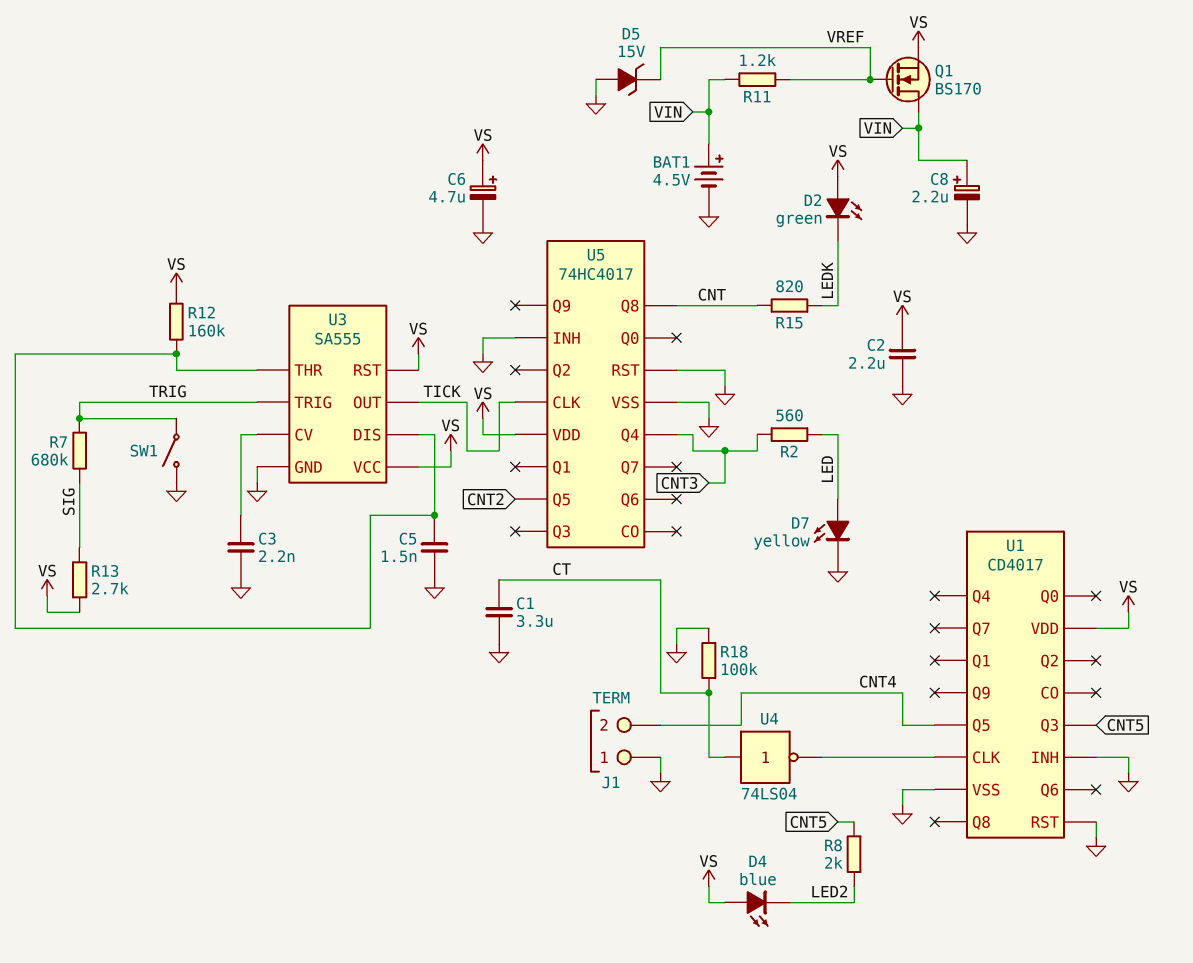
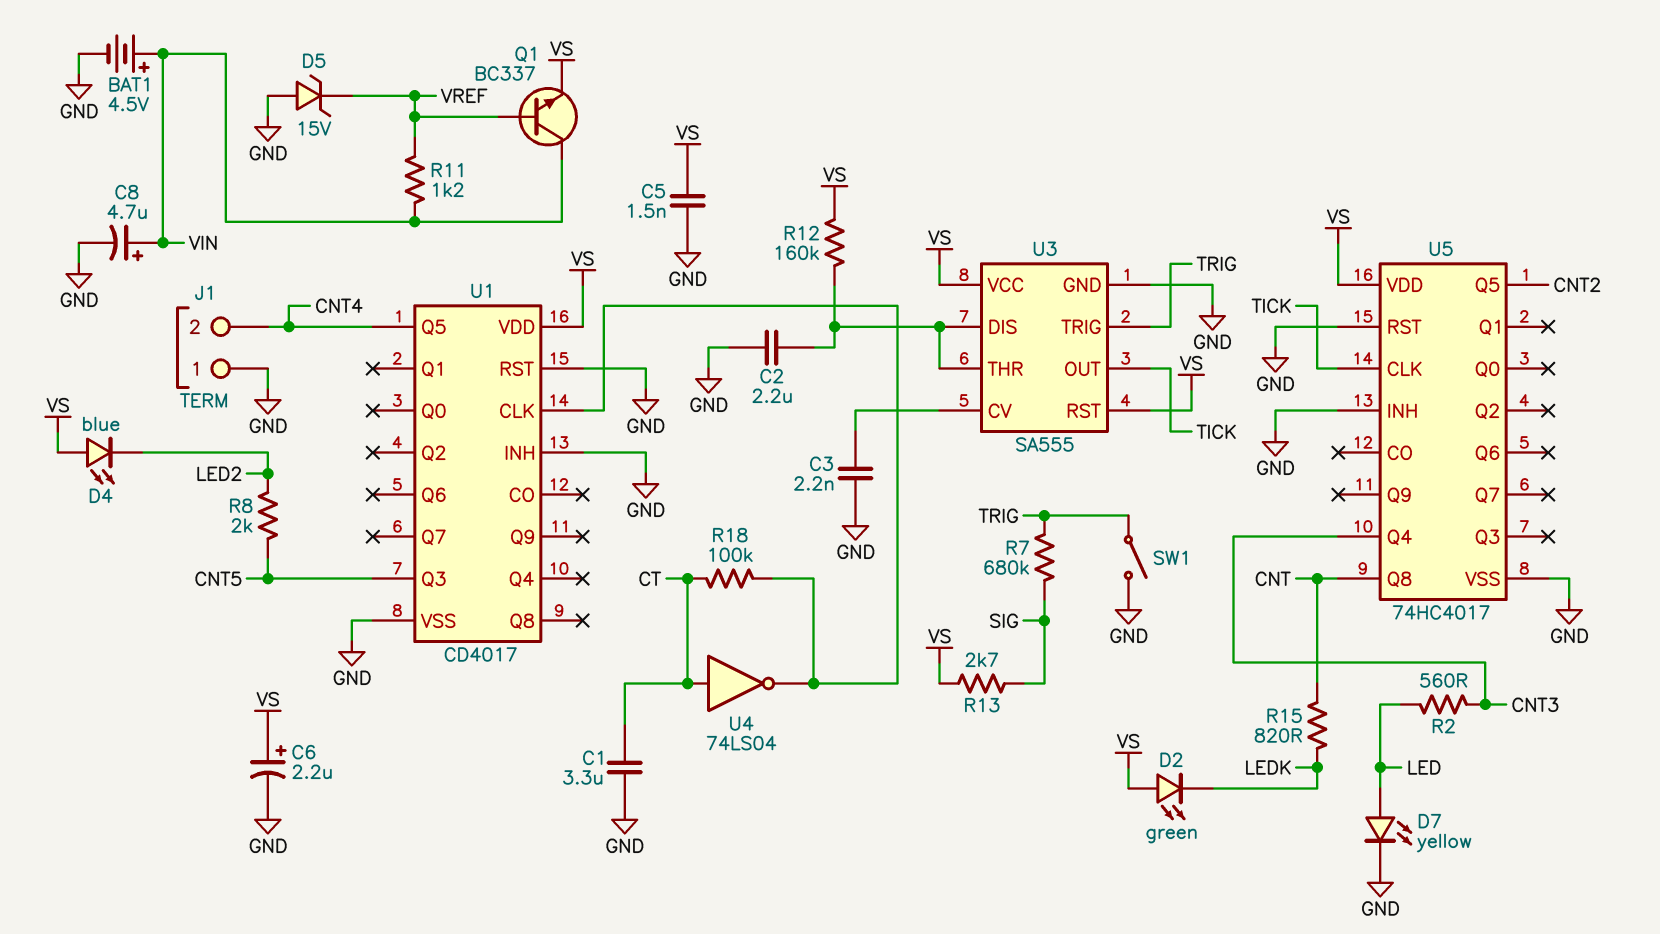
C2: 2.2uF (GND, VS) -> 2.2uF (GND, U3/DIS)
C5: 1.5nF (GND, U3/DIS) -> 1.5nF (GND, VS)
C6: 4.7uF (plus VS, minus GND) -> 2.2uF (plus VS, minus GND)
C8: 2.2uF (plus VIN, minus GND) -> 4.7uF (plus VIN, minus GND)
Q1: NMOS BS170 (G VREF, D VIN, S VS) -> NPN BC337 (B VREF, C VIN, E VS)
R18: 100k (CT, GND) -> 100k (CT, U1/CLK)

